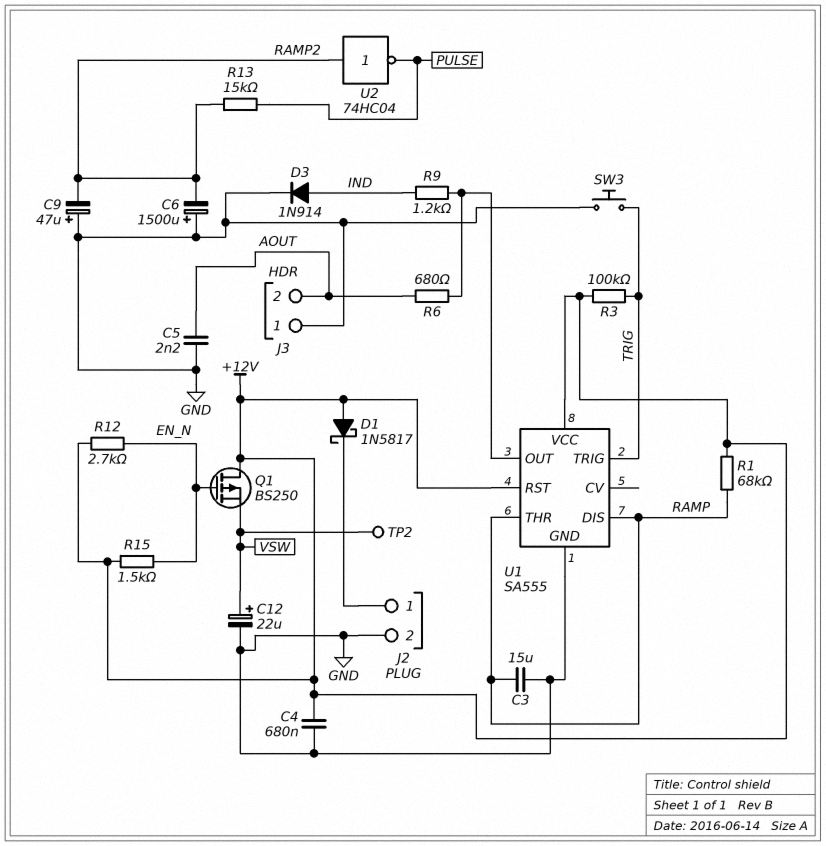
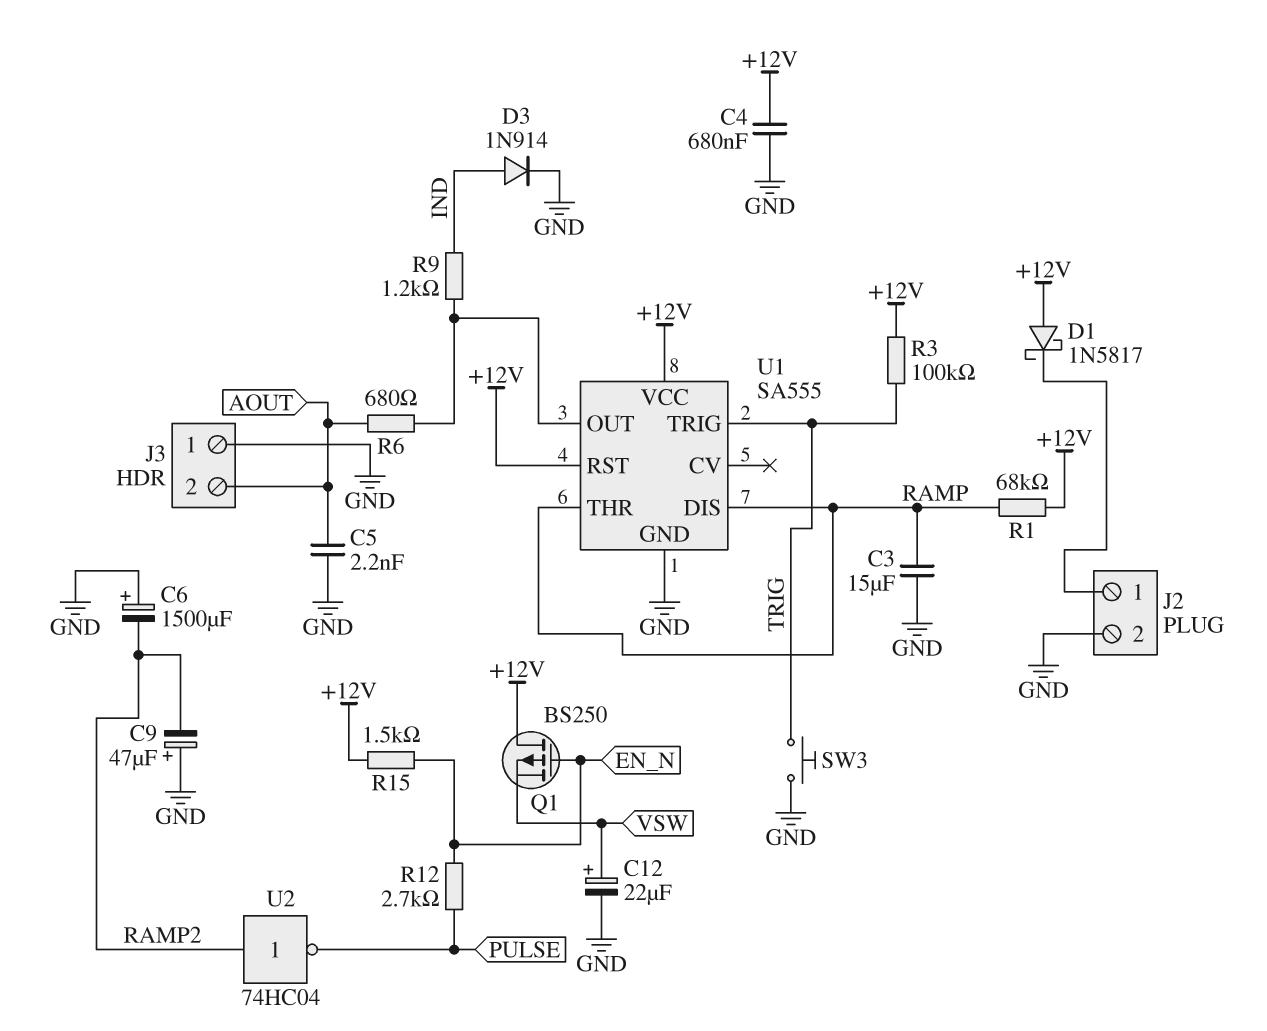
R12: 2.7k (+12V, EN_N) -> 2.7k (EN_N, PULSE)
R13: 15k (PULSE, RAMP2) -> none
TP2: test point (VSW) -> none

